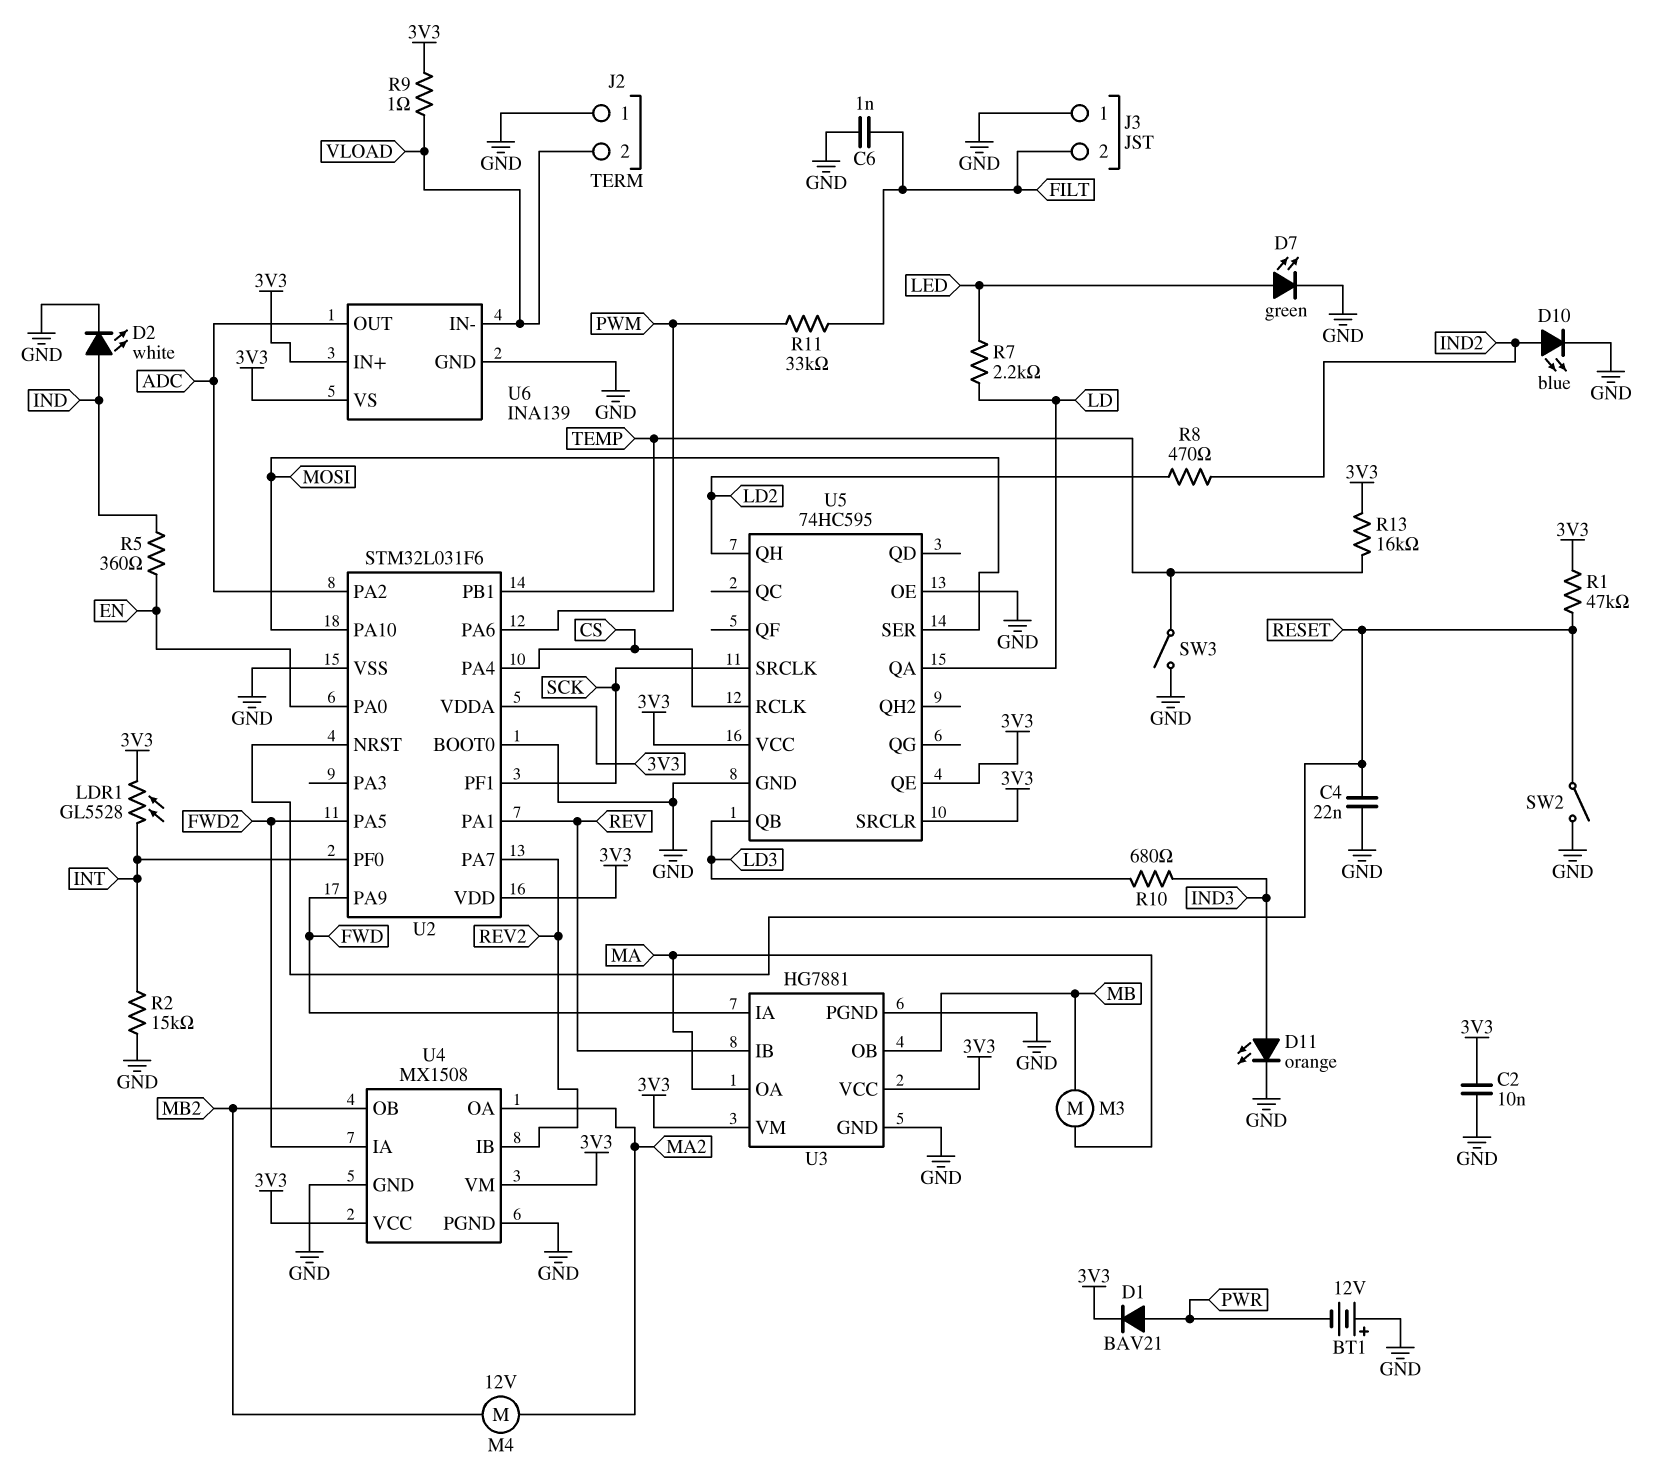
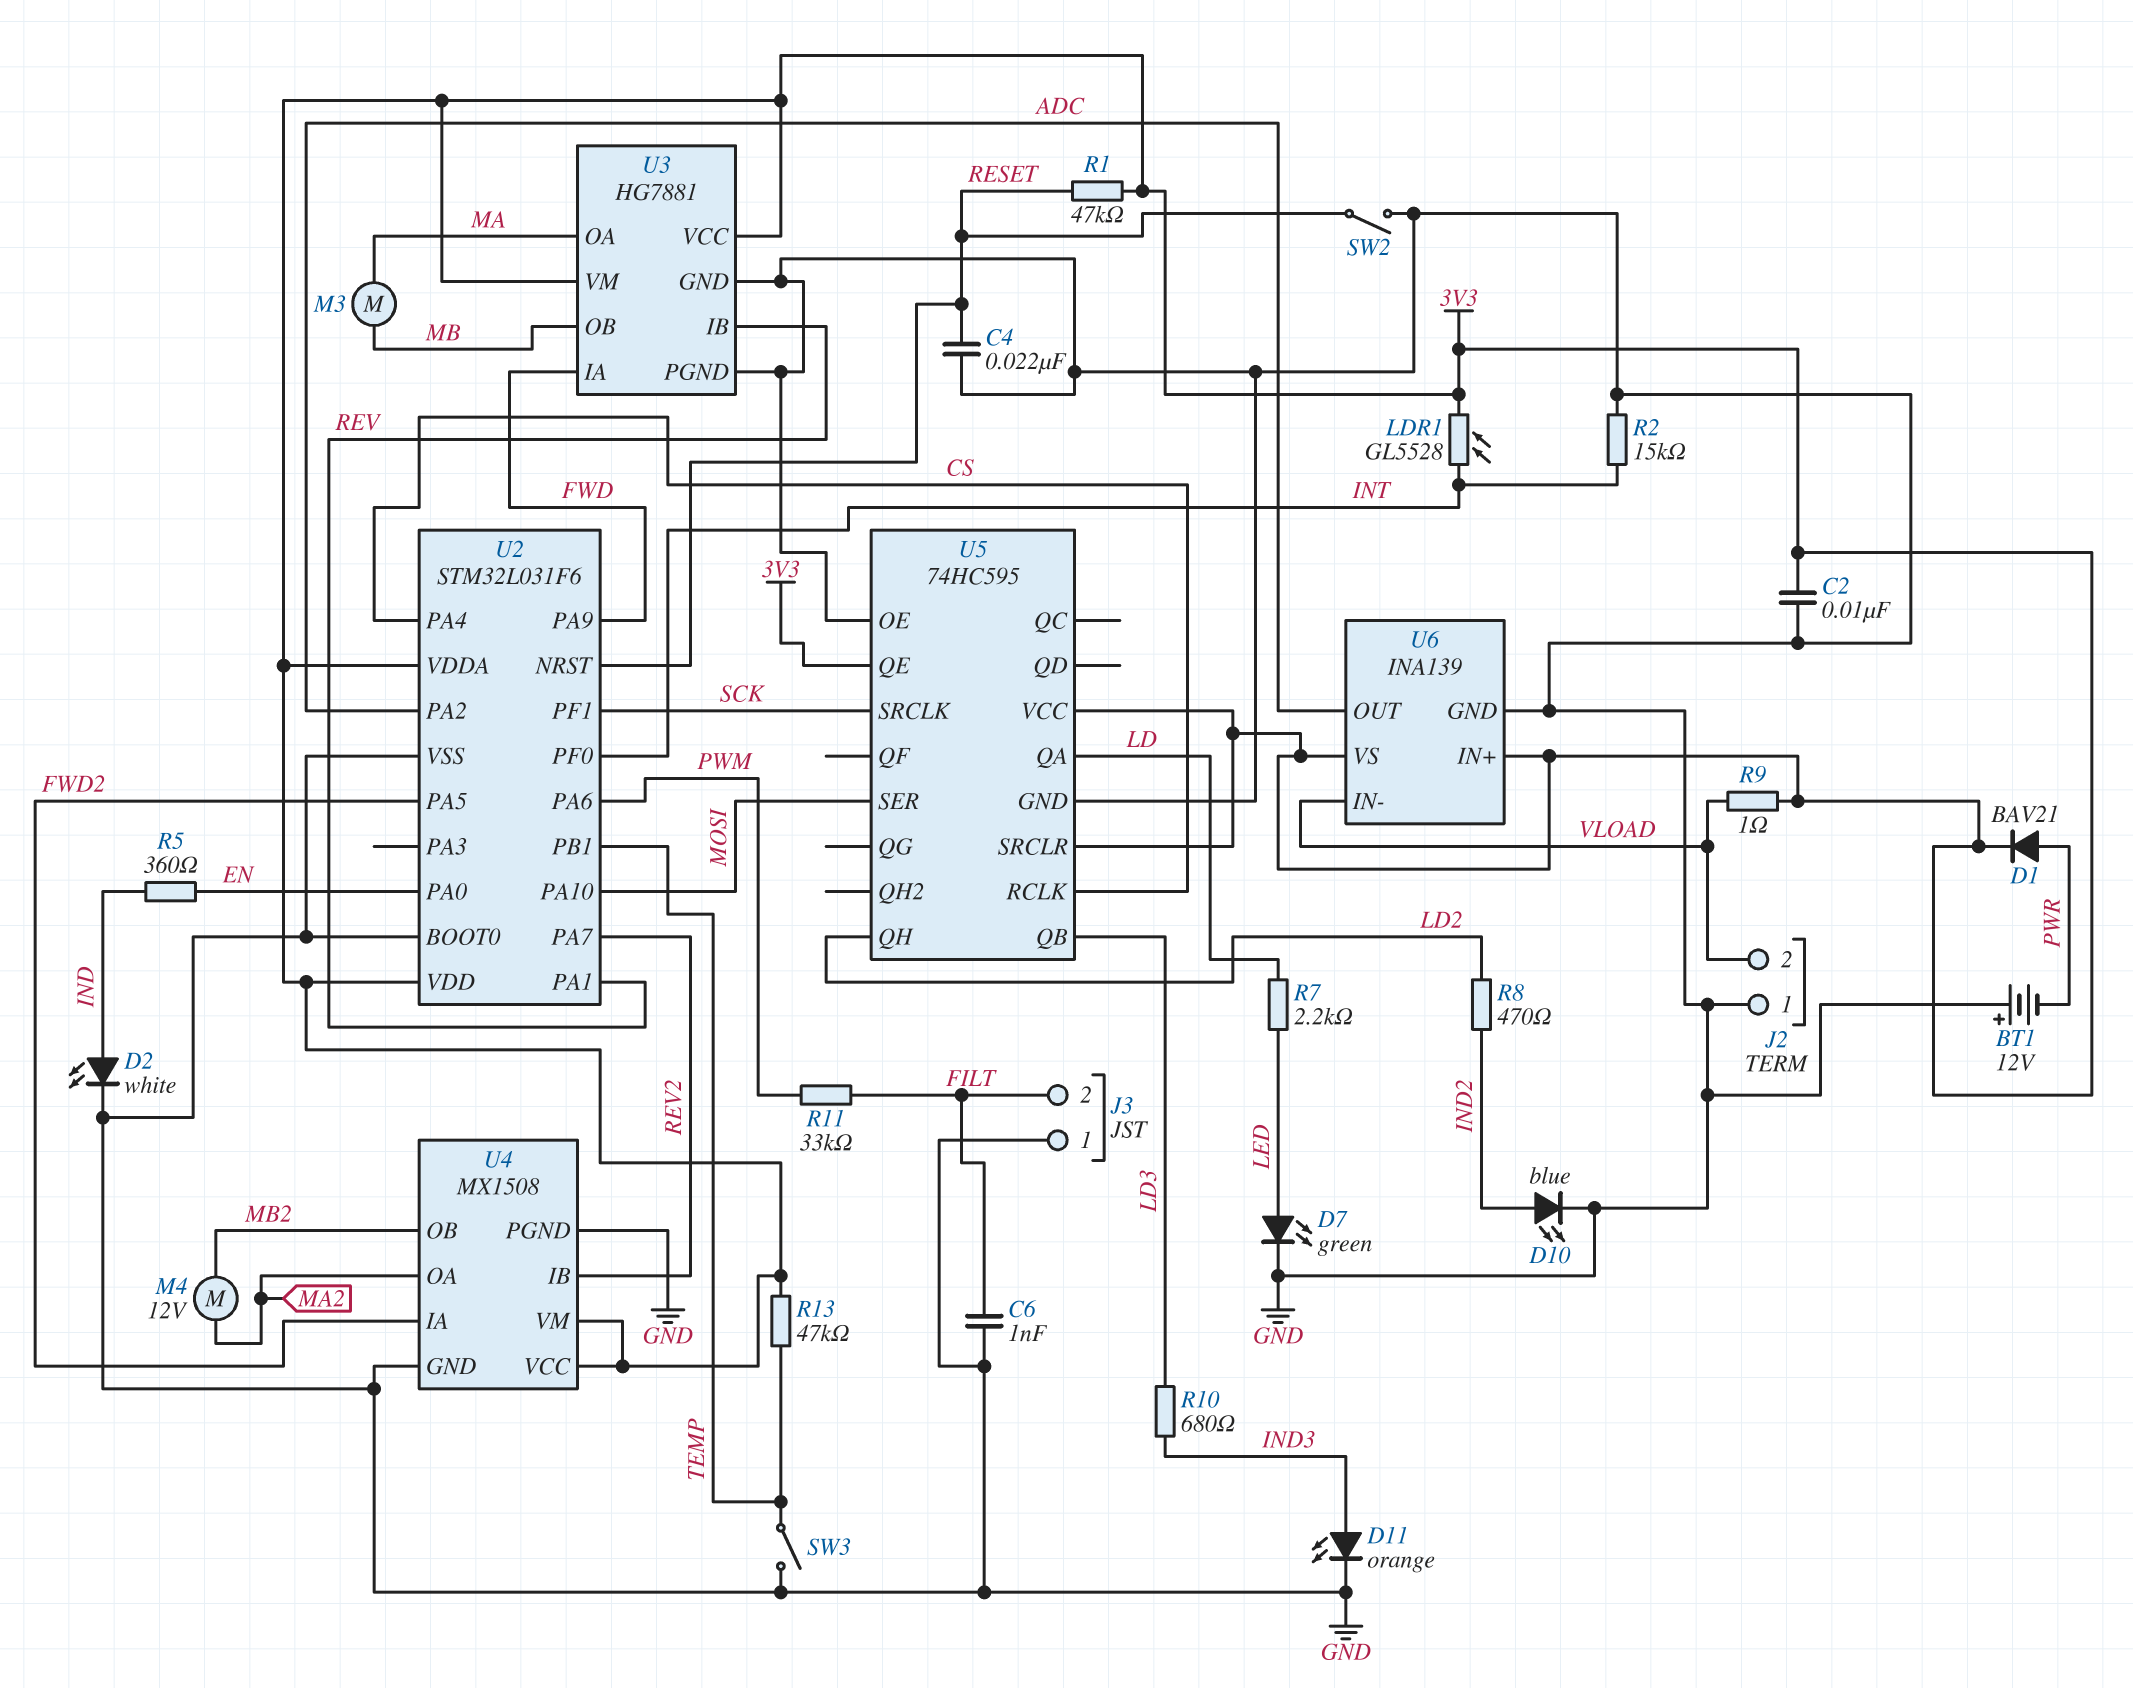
R13: 16k (3V3, TEMP) -> 47k (3V3, TEMP)

